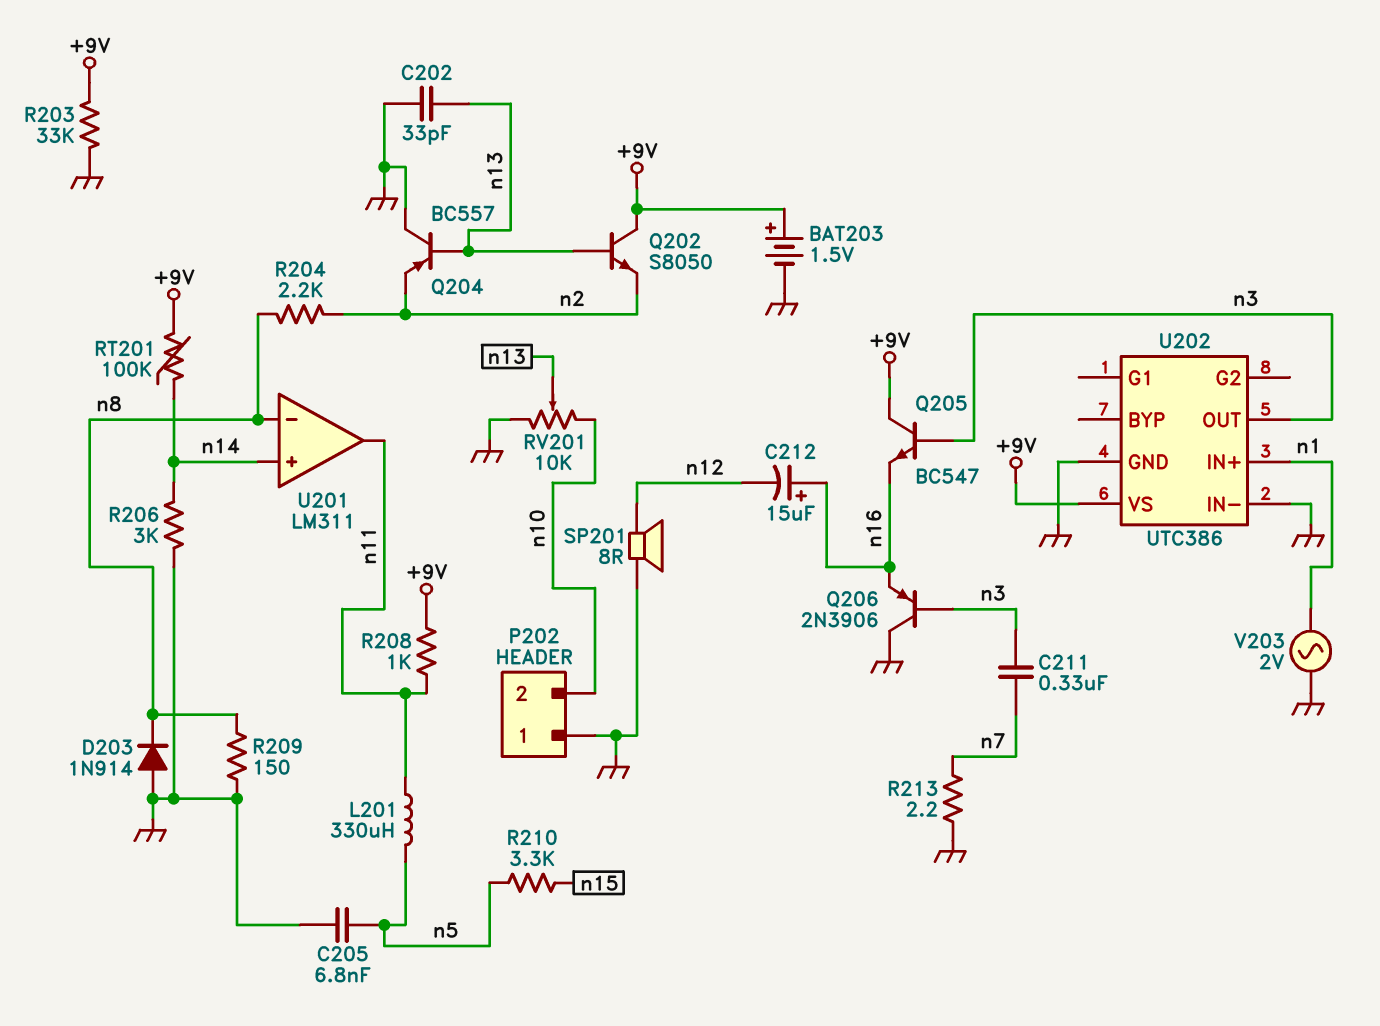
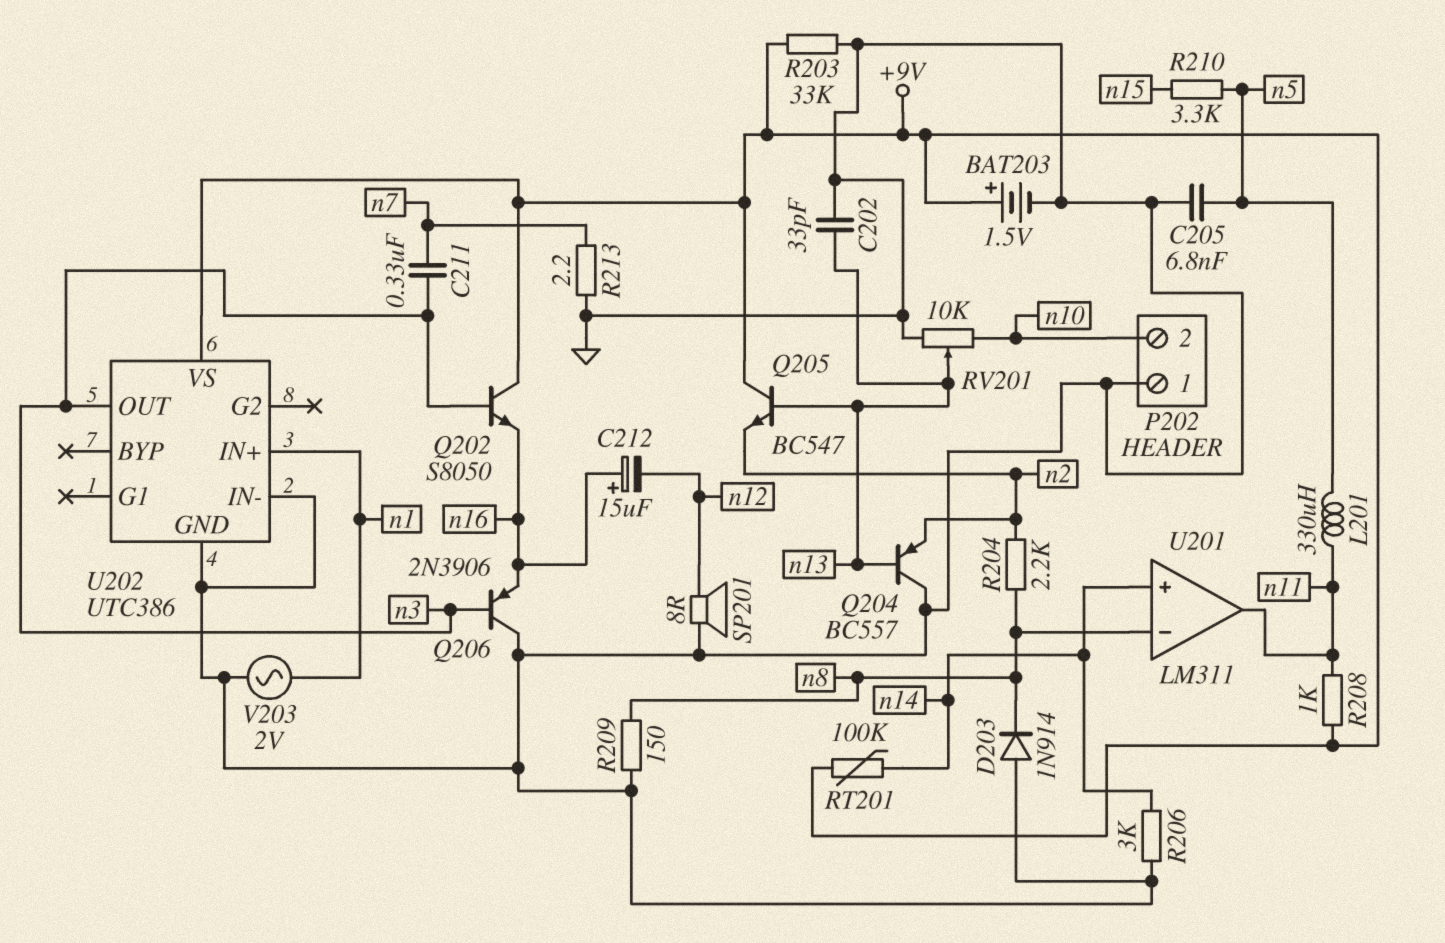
Q202: NPN S8050 (B n13, C +9V, E n2) -> NPN S8050 (B n3, C +9V, E n16)
Q205: NPN BC547 (B n3, C +9V, E n16) -> NPN BC547 (B n13, C +9V, E n2)

